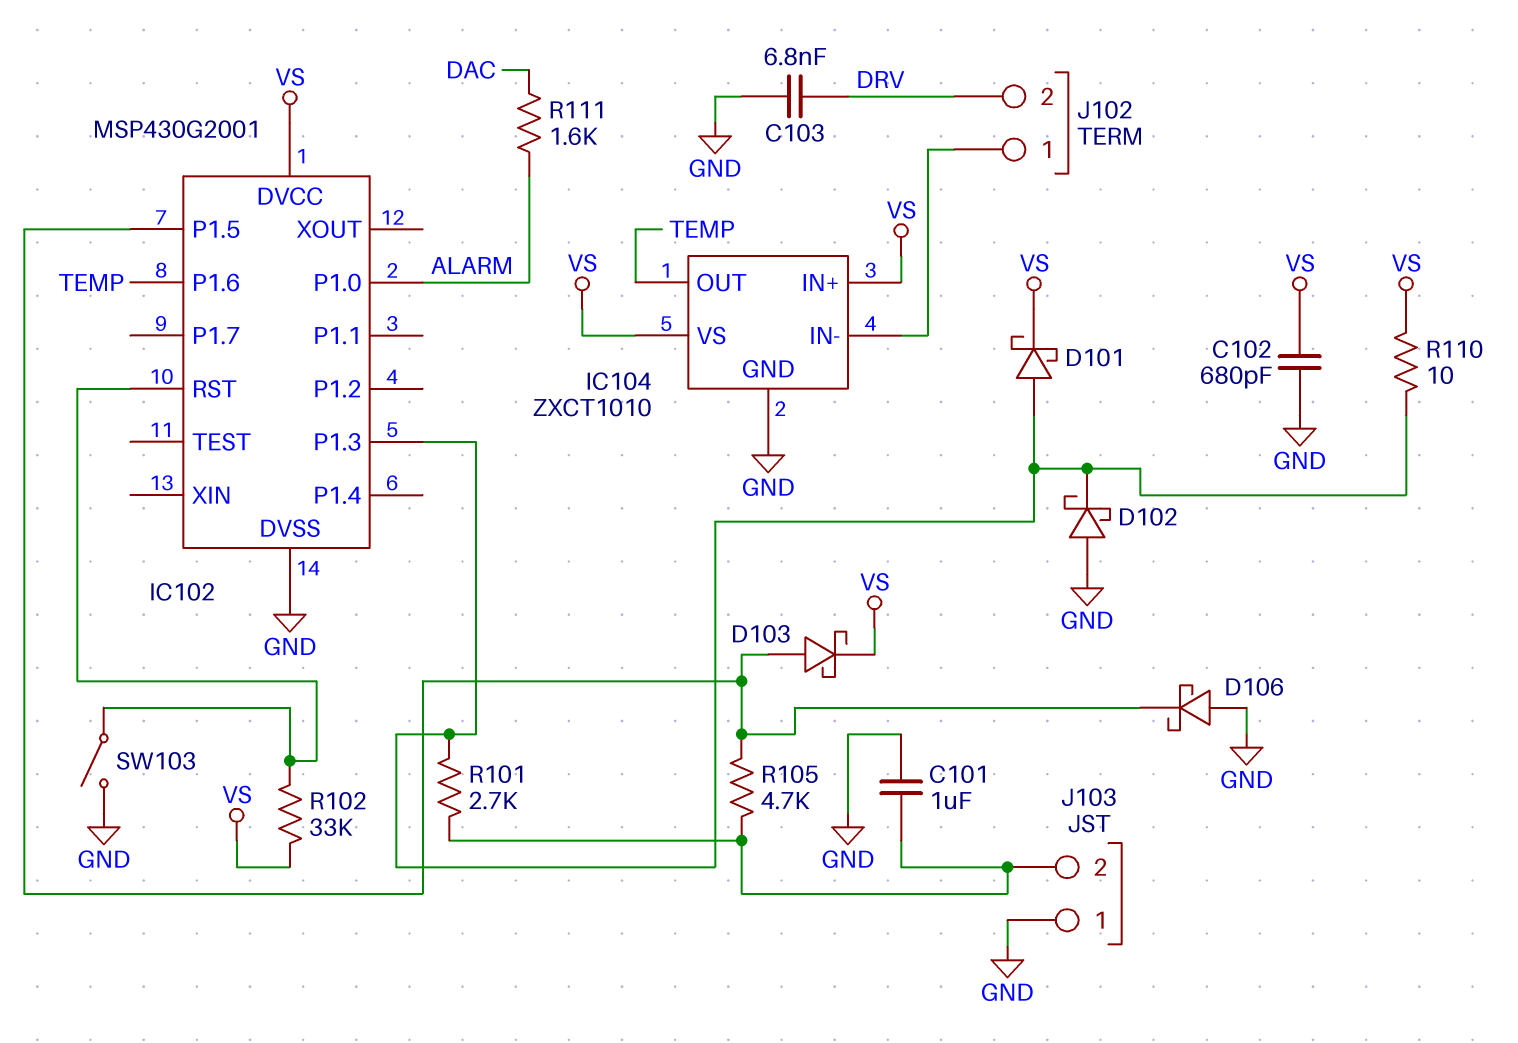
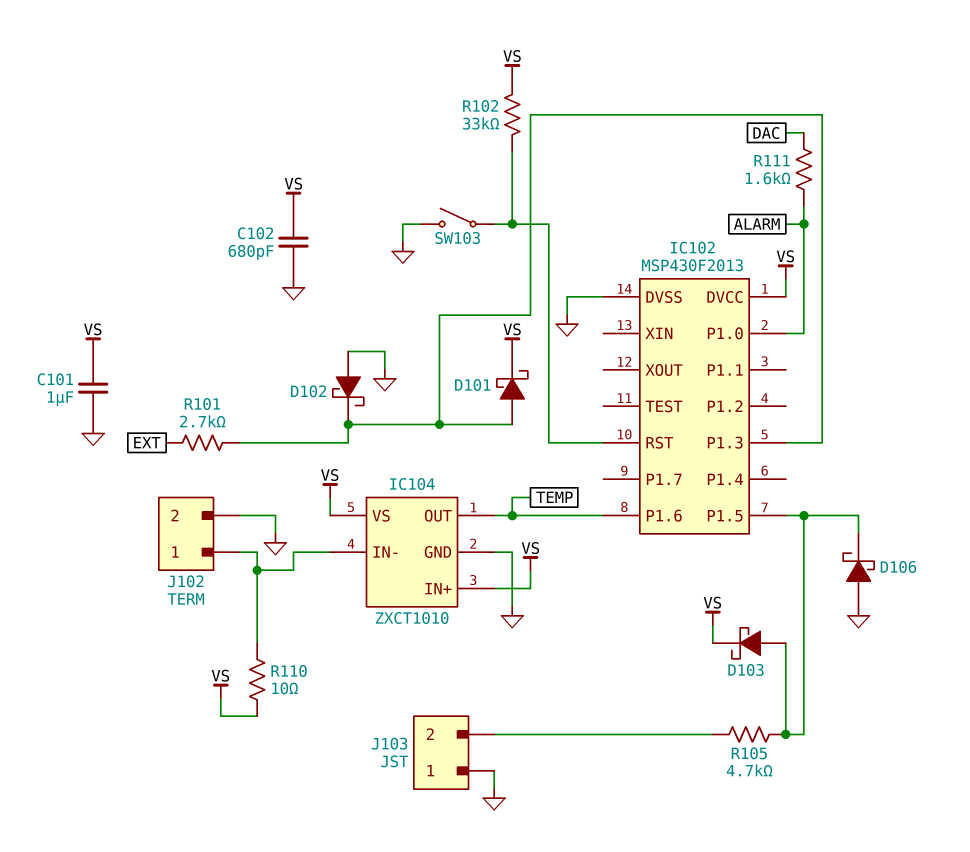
C101: 1uF (GND, J103/2) -> 1uF (GND, VS)
C103: 6.8nF (DRV, GND) -> none
IC102: MSP430G2001 -> MSP430F2013
J102 pin 2: DRV -> GND
R101: 2.7k (IC102/P1.3, J103/2) -> 2.7k (EXT, IC102/P1.3)
R110: 10 (IC102/P1.3, VS) -> 10 (IC104/IN-, VS)

